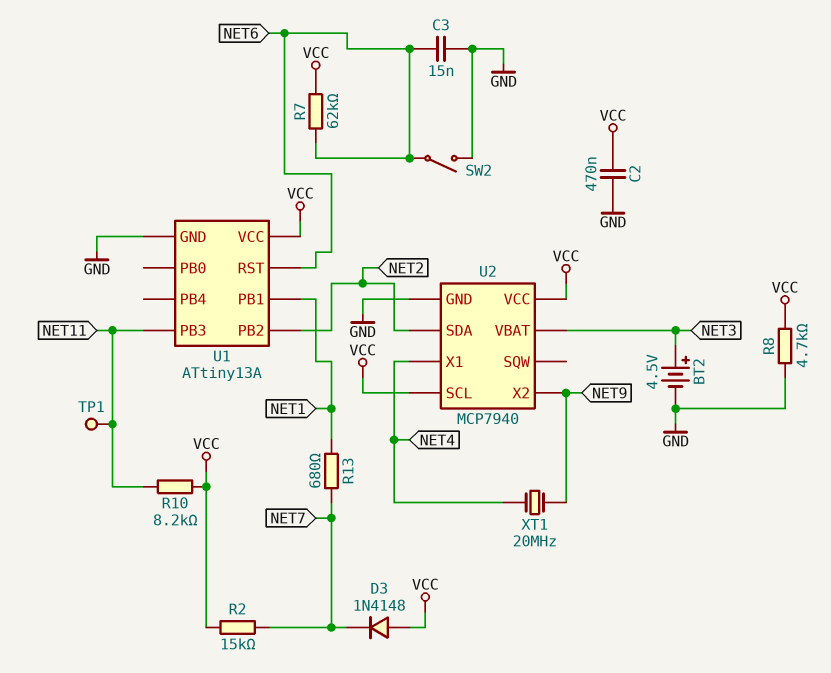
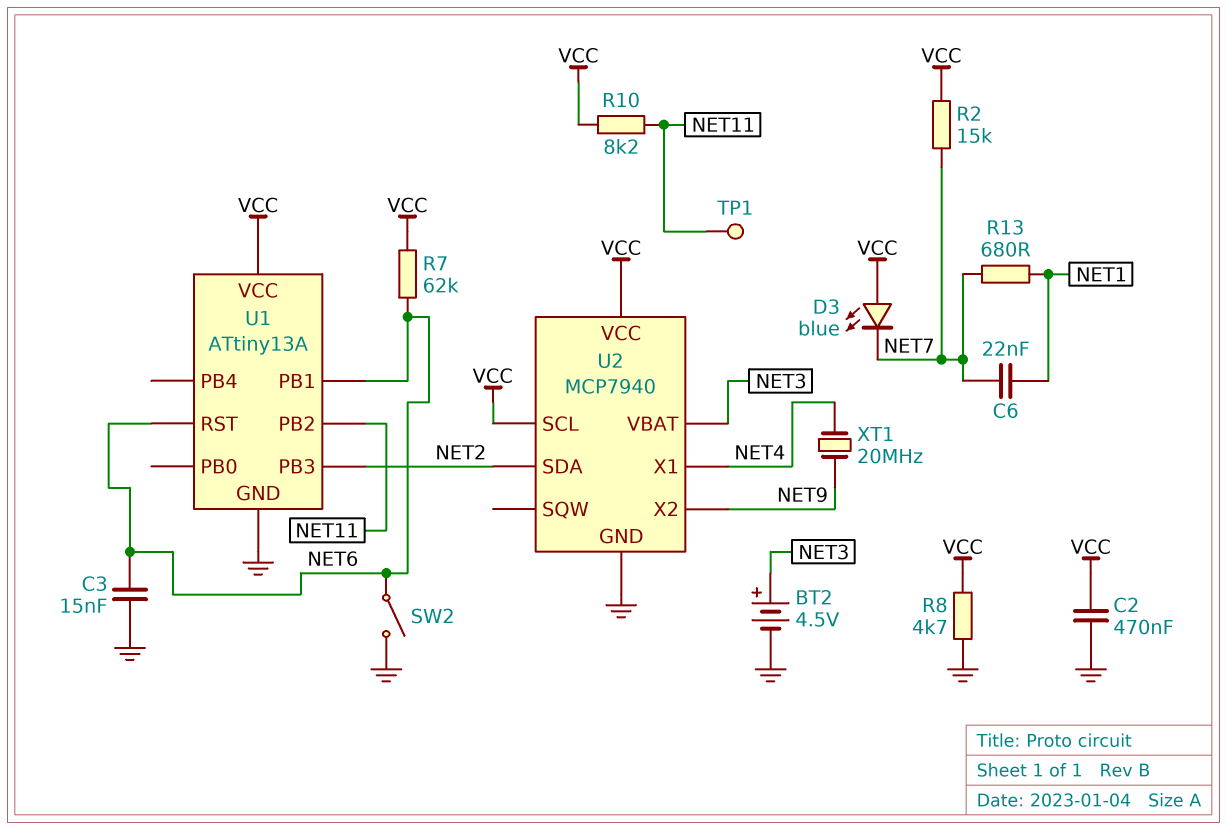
C6: none -> 22nF (NET1, NET7)
D3: diode 1N4148 (A VCC, K NET7) -> LED blue (A VCC, K NET7)
U1 pin PB1: NET1 -> NET6
U1 pin PB2: NET2 -> NET11
U1 pin PB3: NET11 -> NET2

